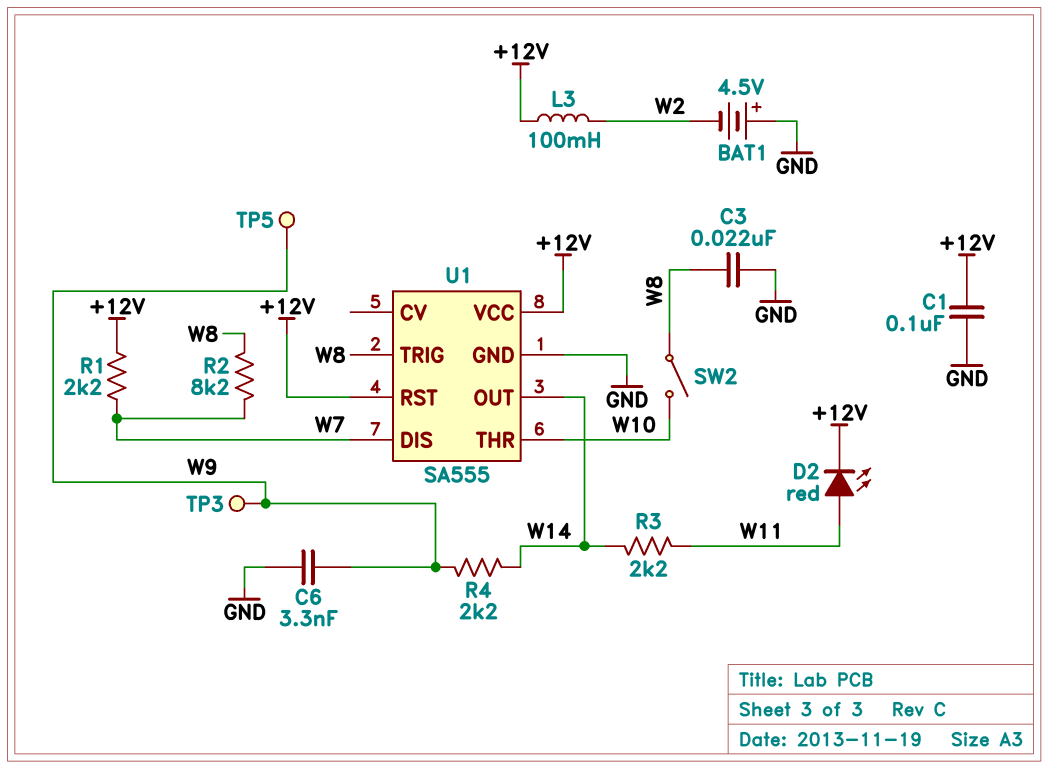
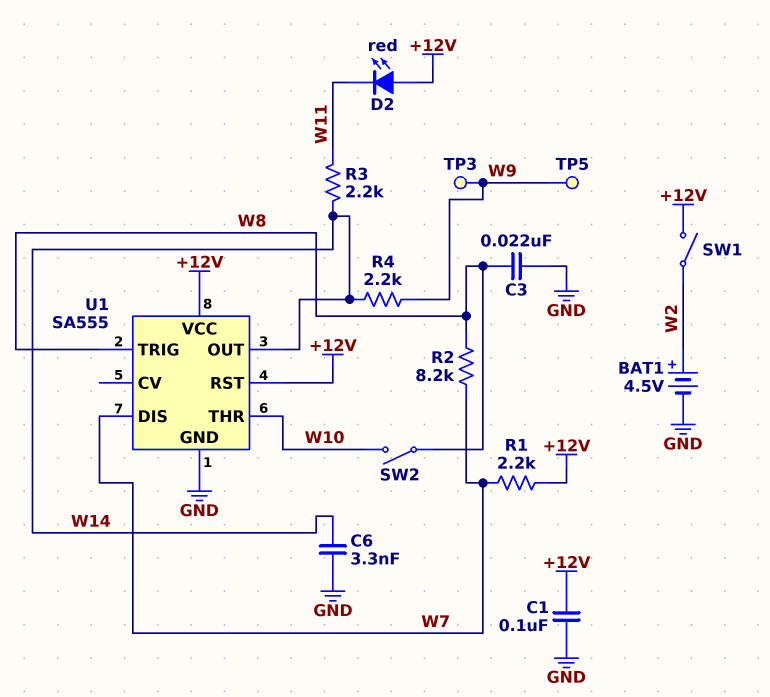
BAT1: 4.5V (plus GND, minus W2) -> 4.5V (plus W2, minus GND)
C6: 3.3nF (GND, W9) -> 3.3nF (GND, W14)
D2: LED red (A W11, K +12V) -> LED red (A +12V, K W11)
L3: 100mH (+12V, W2) -> none
SW1: none -> switch (+12V, W2)

